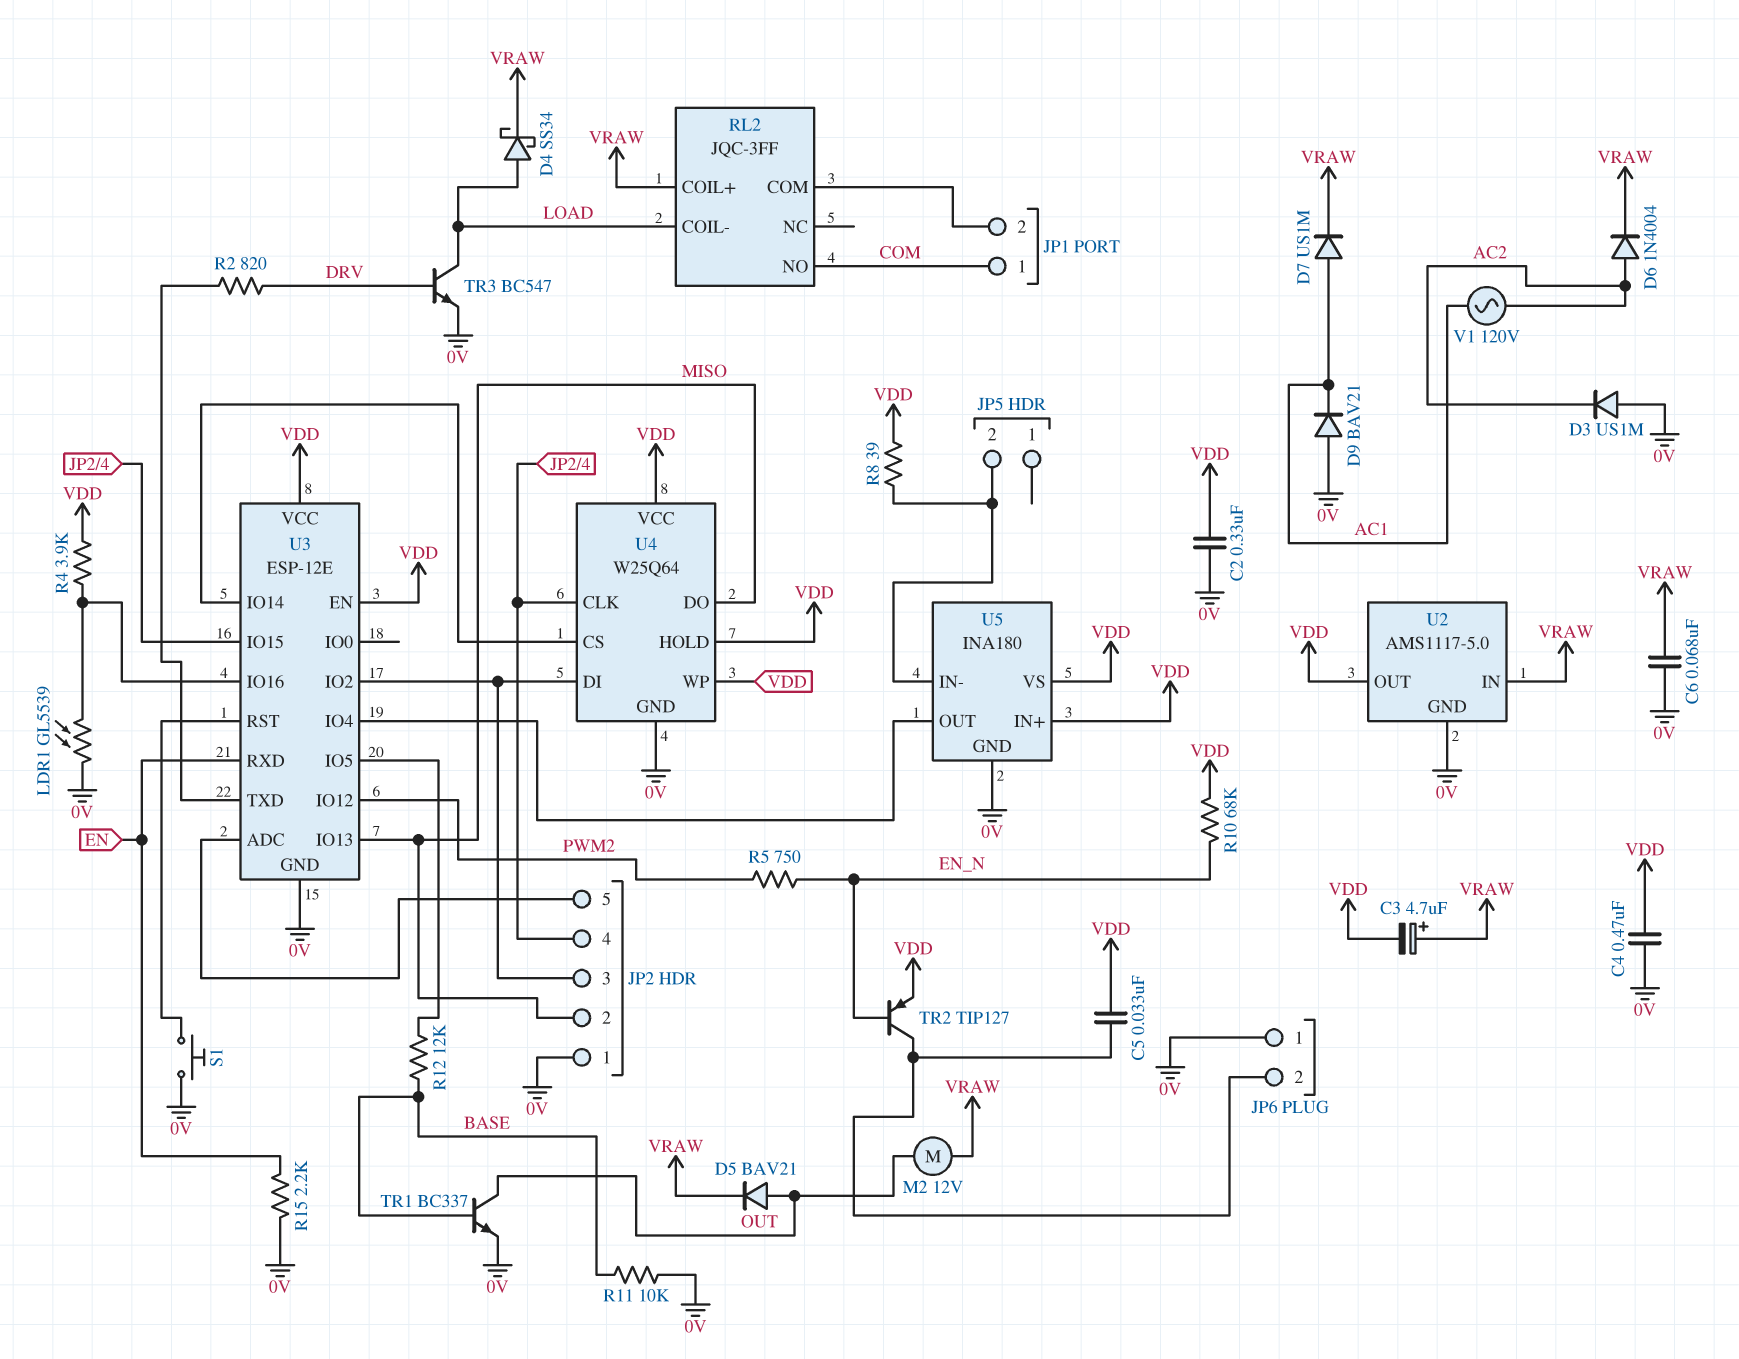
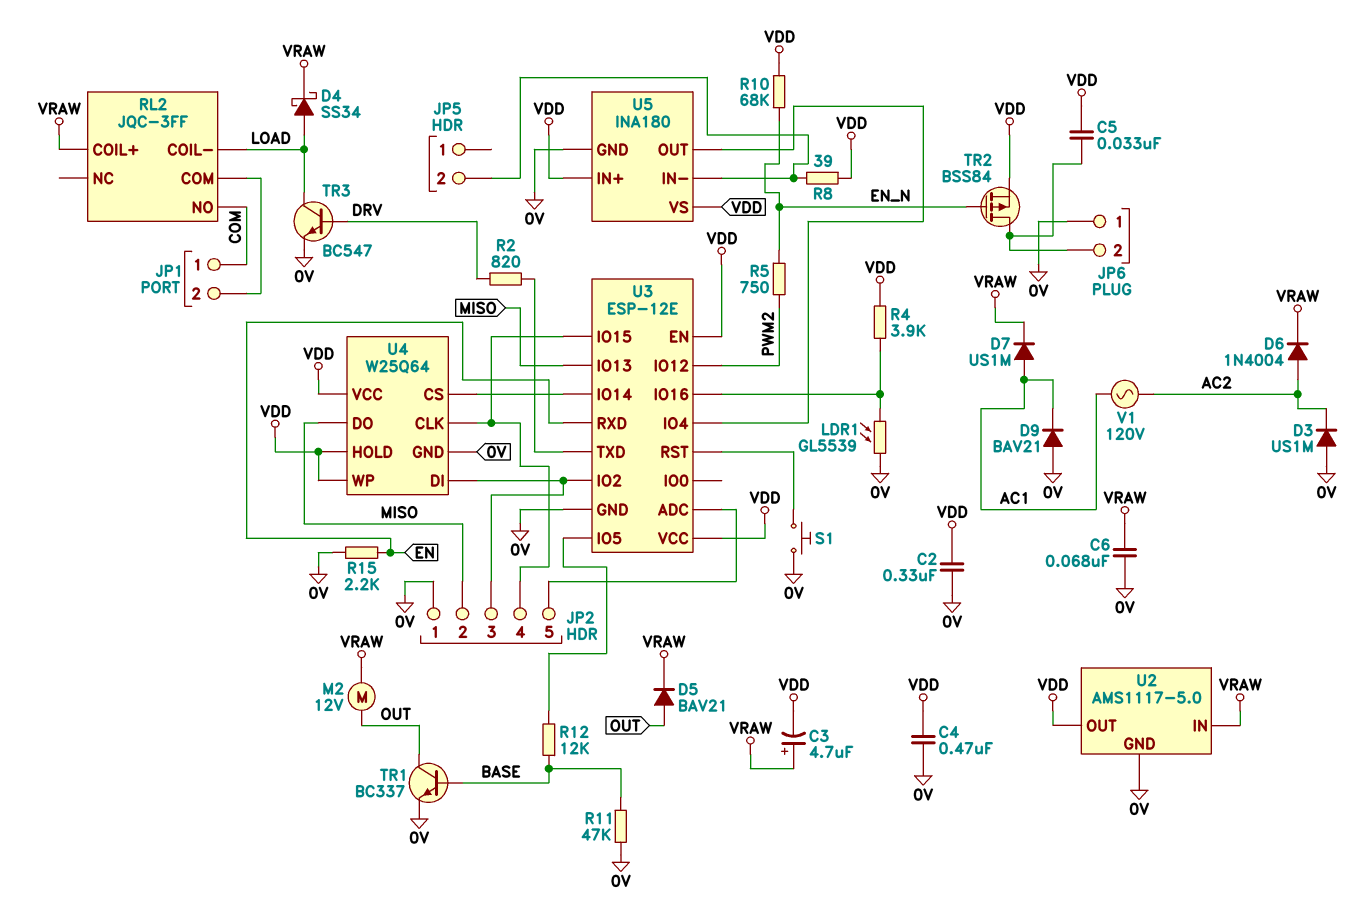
R11: 10k (0V, BASE) -> 47k (0V, BASE)
TR2: PNP TIP127 (B EN_N, C JP6/2, E VDD) -> PMOS BSS84 (G EN_N, D JP6/2, S VDD)

